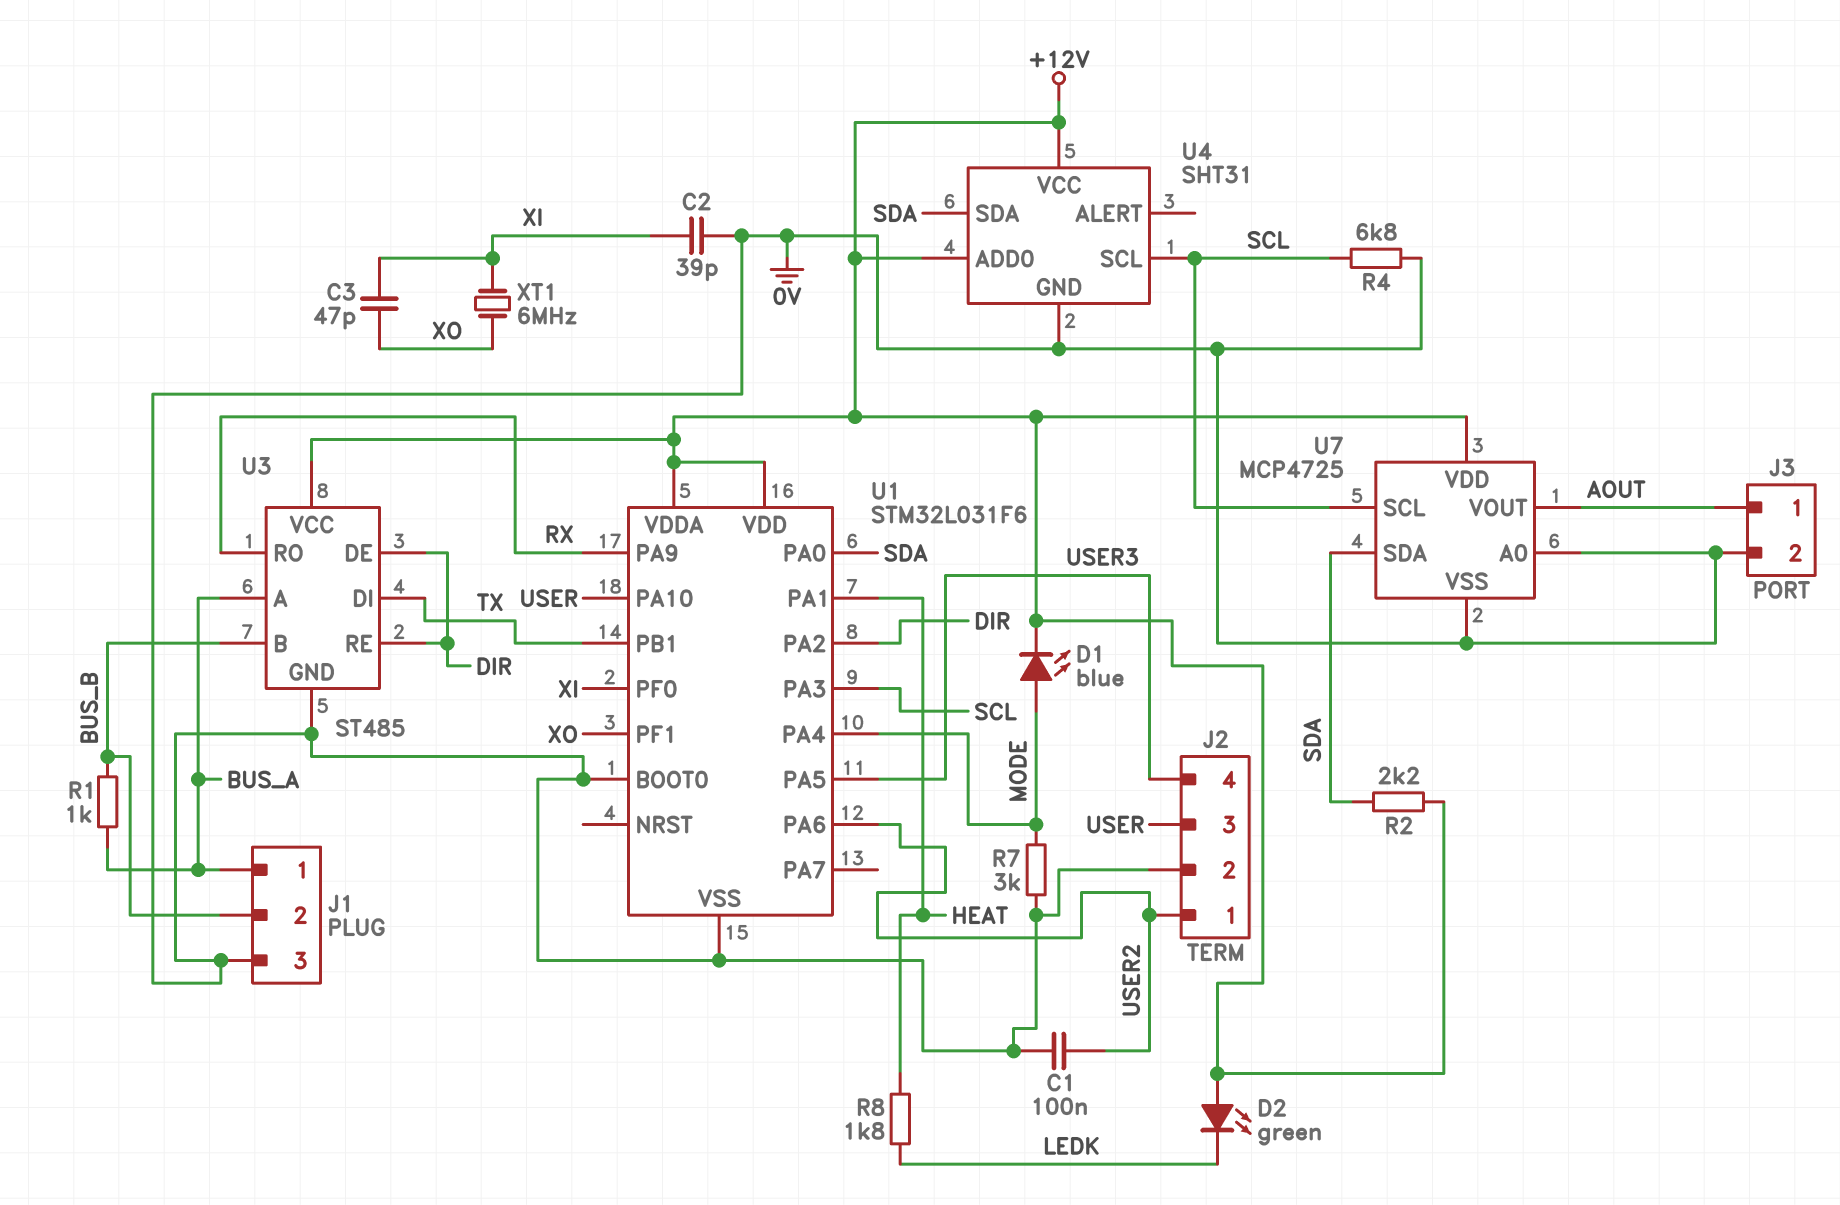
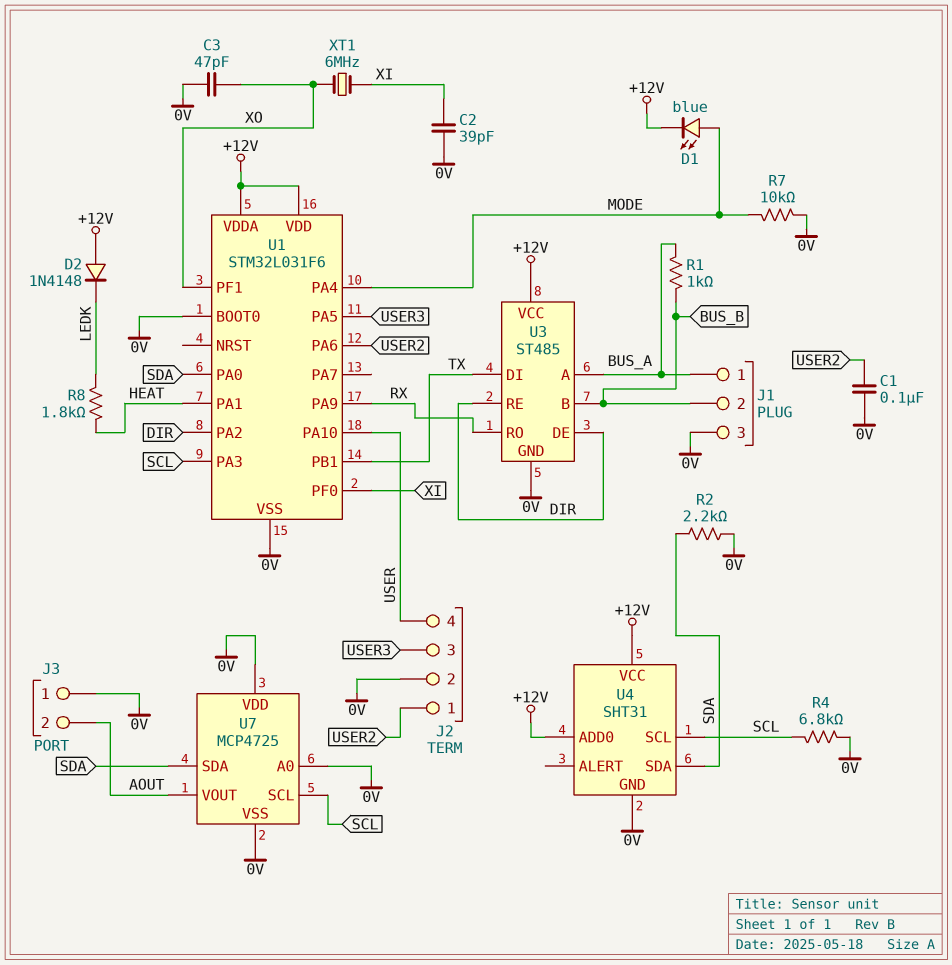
C3: 47pF (XI, XO) -> 47pF (0V, XO)
D2: LED green (A +12V, K LEDK) -> diode 1N4148 (A +12V, K LEDK)
J2 pin 3: USER -> USER3
J2 pin 4: USER3 -> USER
J3 pin 1: AOUT -> 0V
J3 pin 2: 0V -> AOUT
R2: 2.2k (+12V, SDA) -> 2.2k (0V, SDA)
R7: 3k (0V, MODE) -> 10k (0V, MODE)
U7 pin VDD: +12V -> 0V

